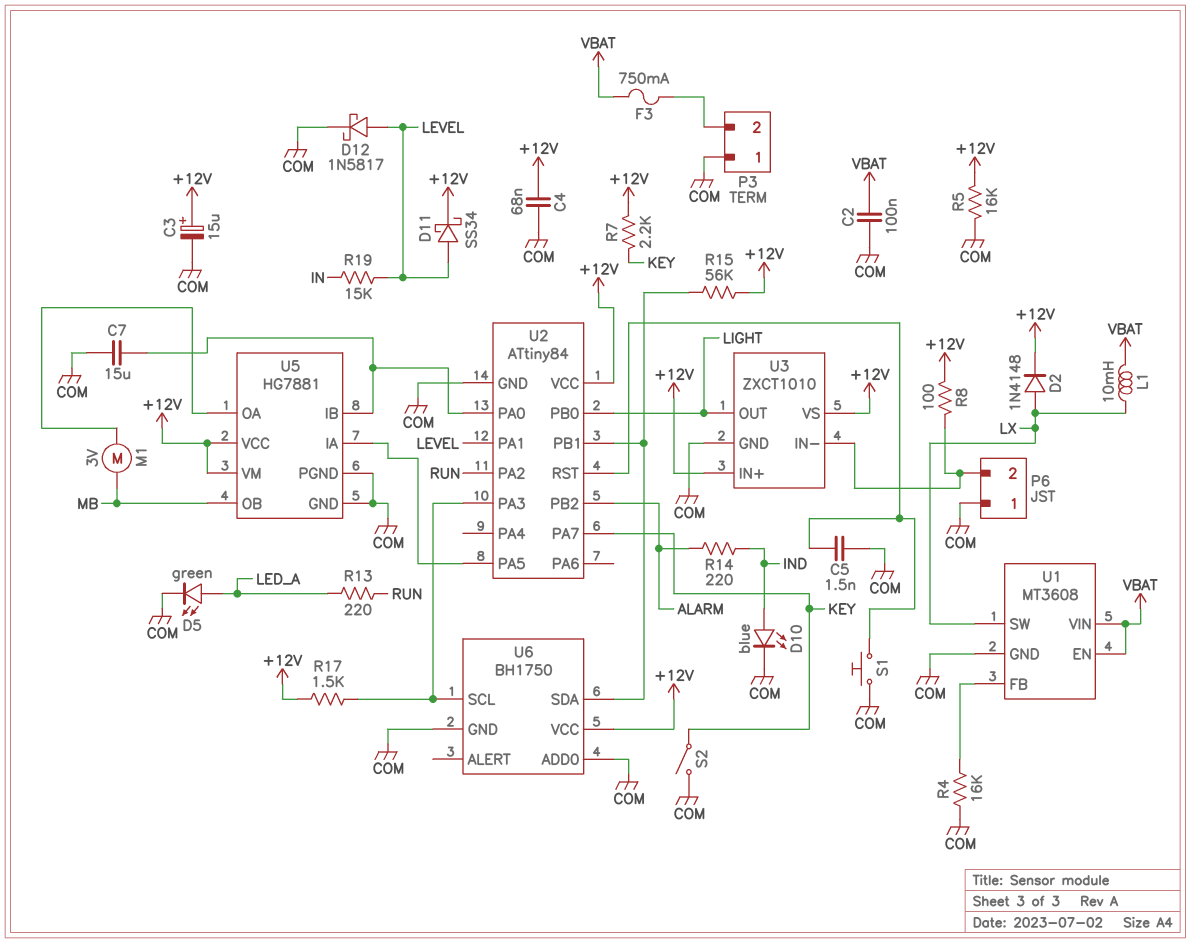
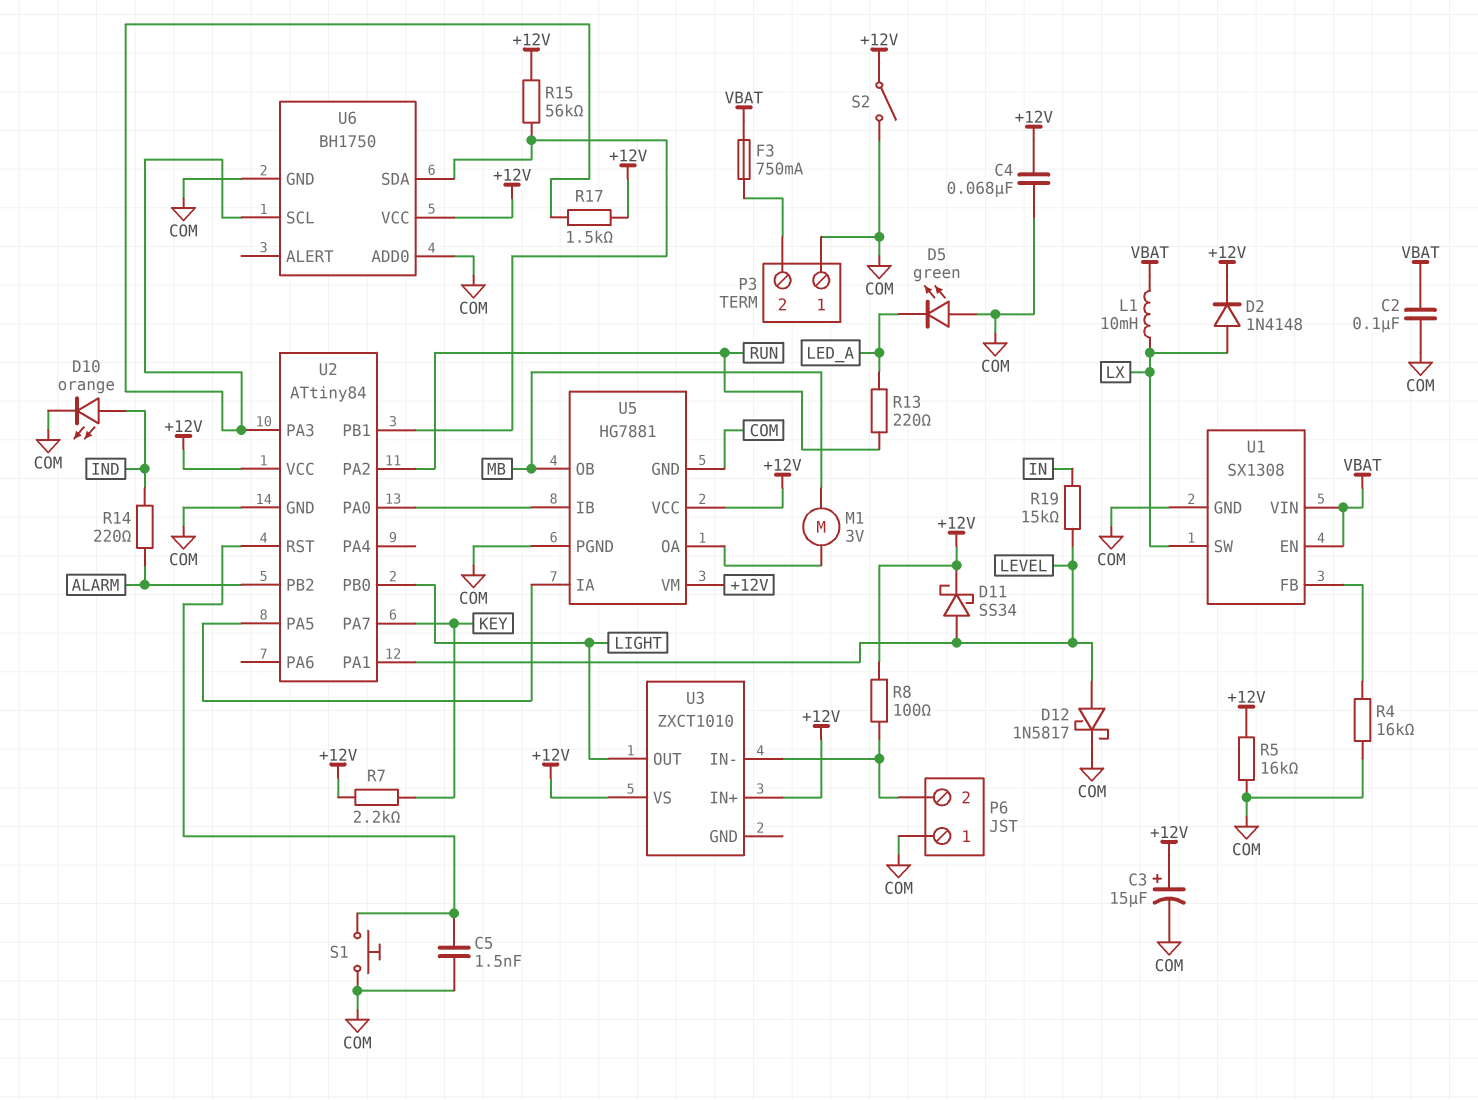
C7: 15uF (COM, U2/PA0) -> none
D5: LED green (A LED_A, K COM) -> LED green (A COM, K LED_A)
D10: LED blue (A IND, K COM) -> LED orange (A IND, K COM)
S2: switch (COM, KEY) -> switch (+12V, COM)
U1: MT3608 -> SX1308
U3 pin GND: COM -> none

